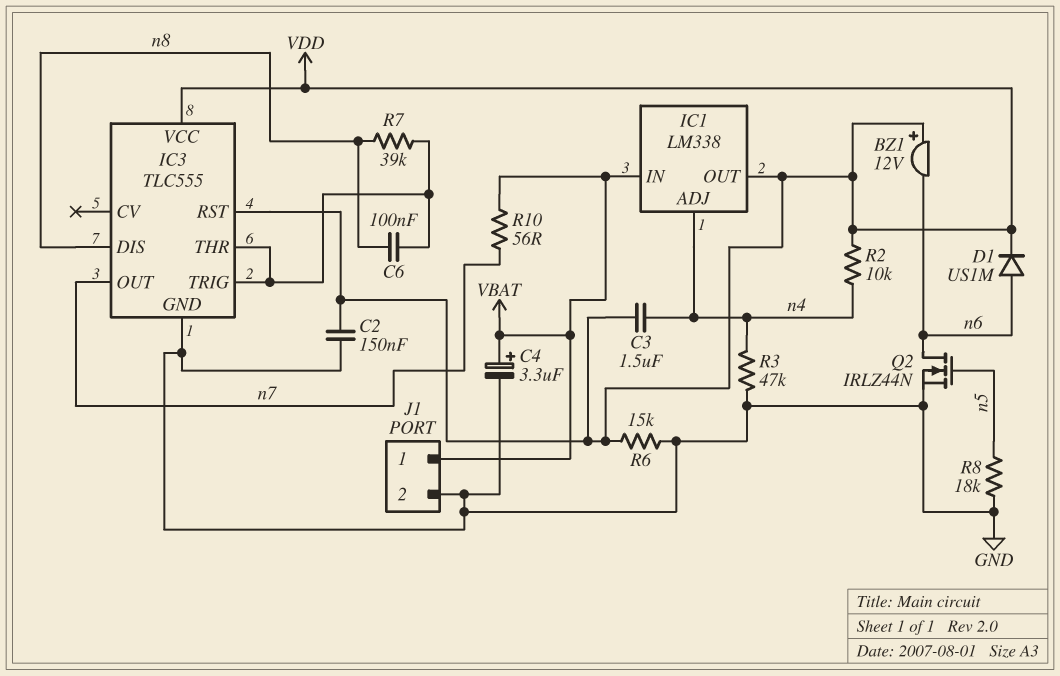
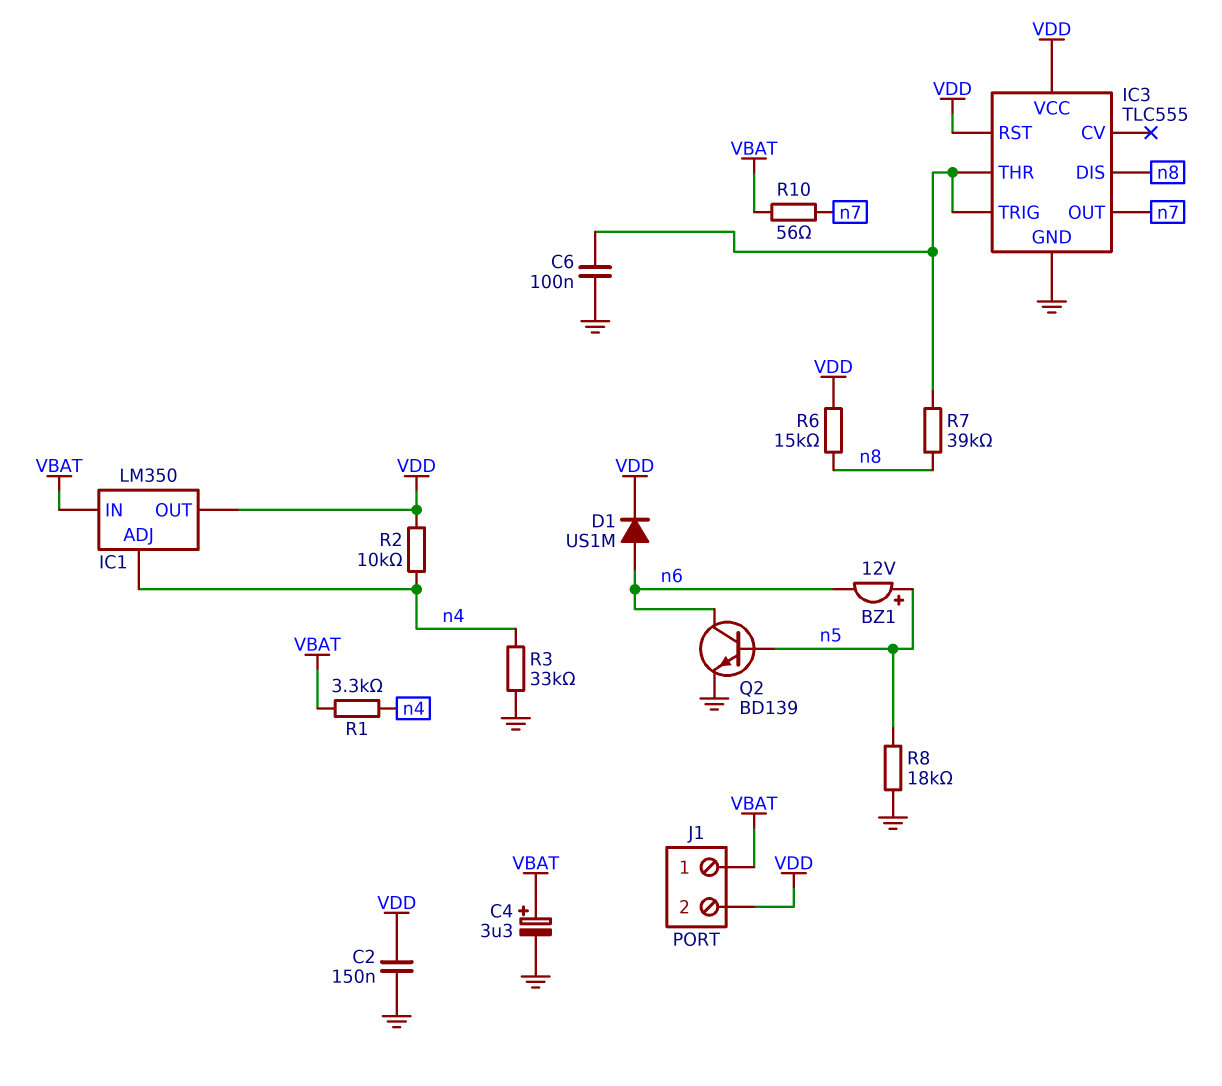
BZ1: buzzer 12V (plus VDD, minus n6) -> buzzer 12V (plus n5, minus n6)
C3: 1.5uF (VDD, n4) -> none
C6: 100nF (IC3/THR, n8) -> 100nF (GND, IC3/THR)
IC1: LM338 -> LM350
J1 pin 2: GND -> VDD
Q2: NMOS IRLZ44N (G n5, D n6, S GND) -> NPN BD139 (B n5, C n6, E GND)
R1: none -> 3.3k (VBAT, n4)
R3: 47k (GND, n4) -> 33k (GND, n4)
R6: 15k (GND, VDD) -> 15k (VDD, n8)

